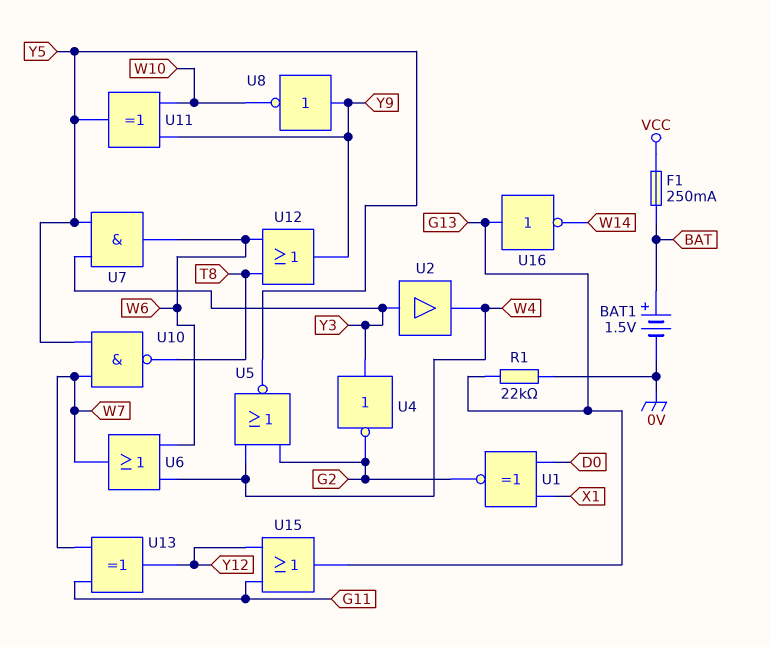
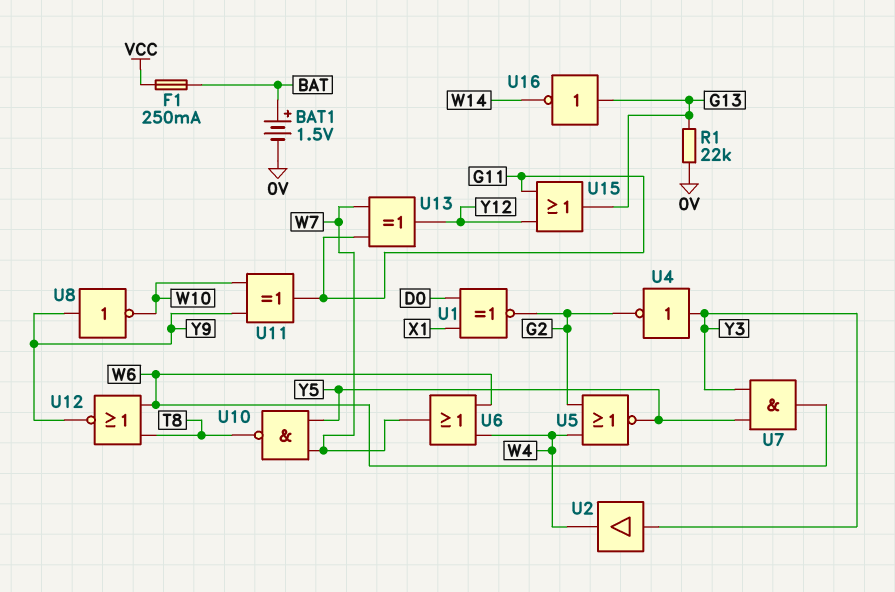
U11: XOR (in W10, in Y9, out Y5) -> XOR (in W10, in Y9, out G11)
U12: OR (in T8, in W6, out Y9) -> NOR (in T8, in W6, out Y9)

